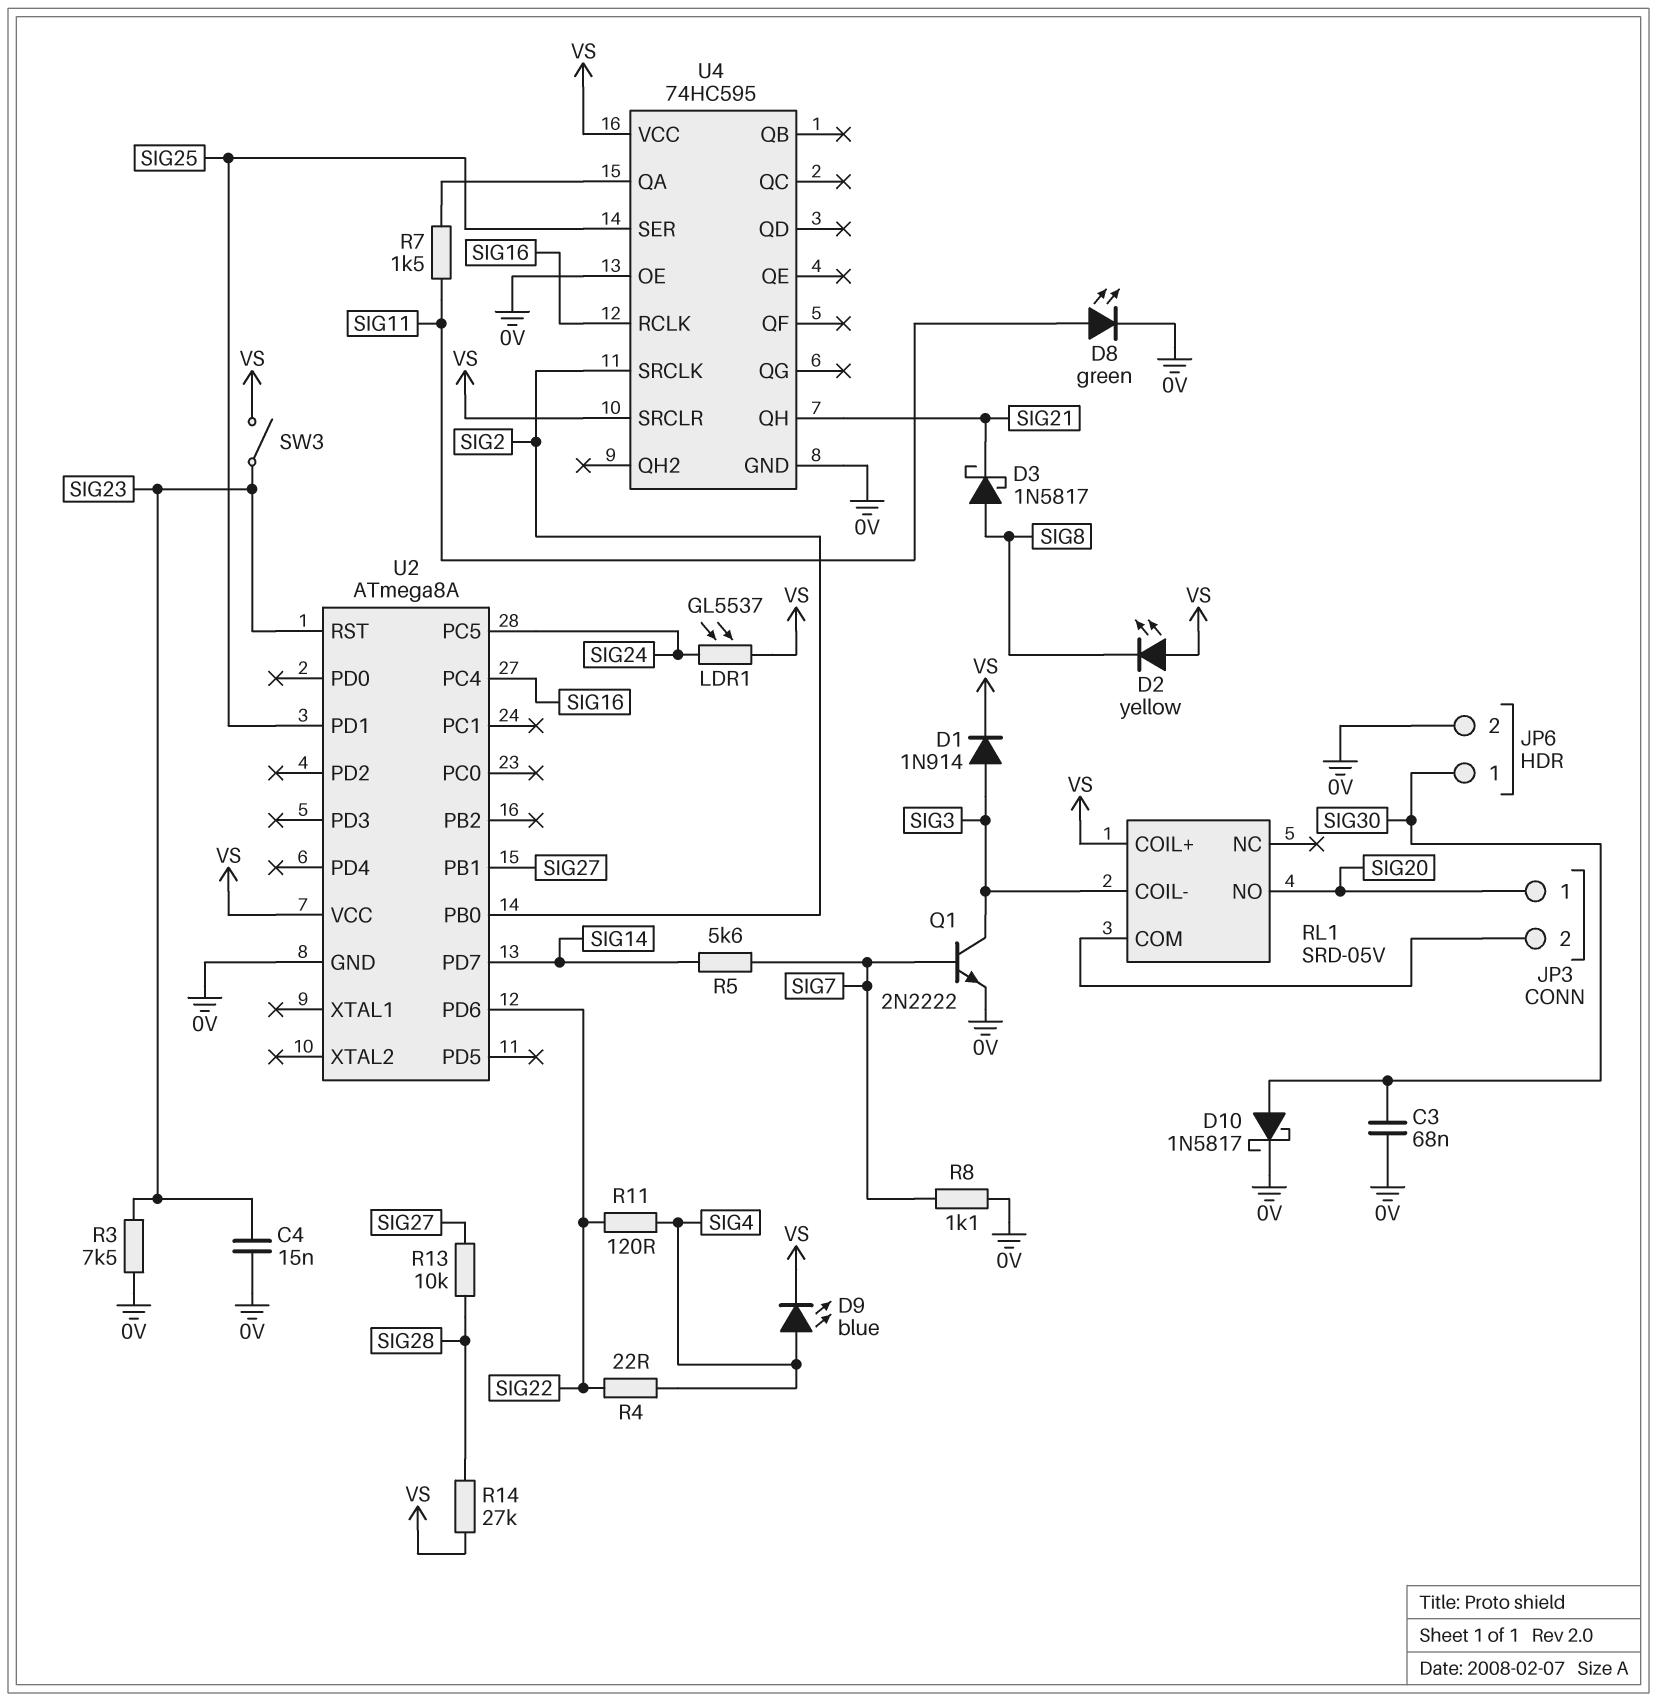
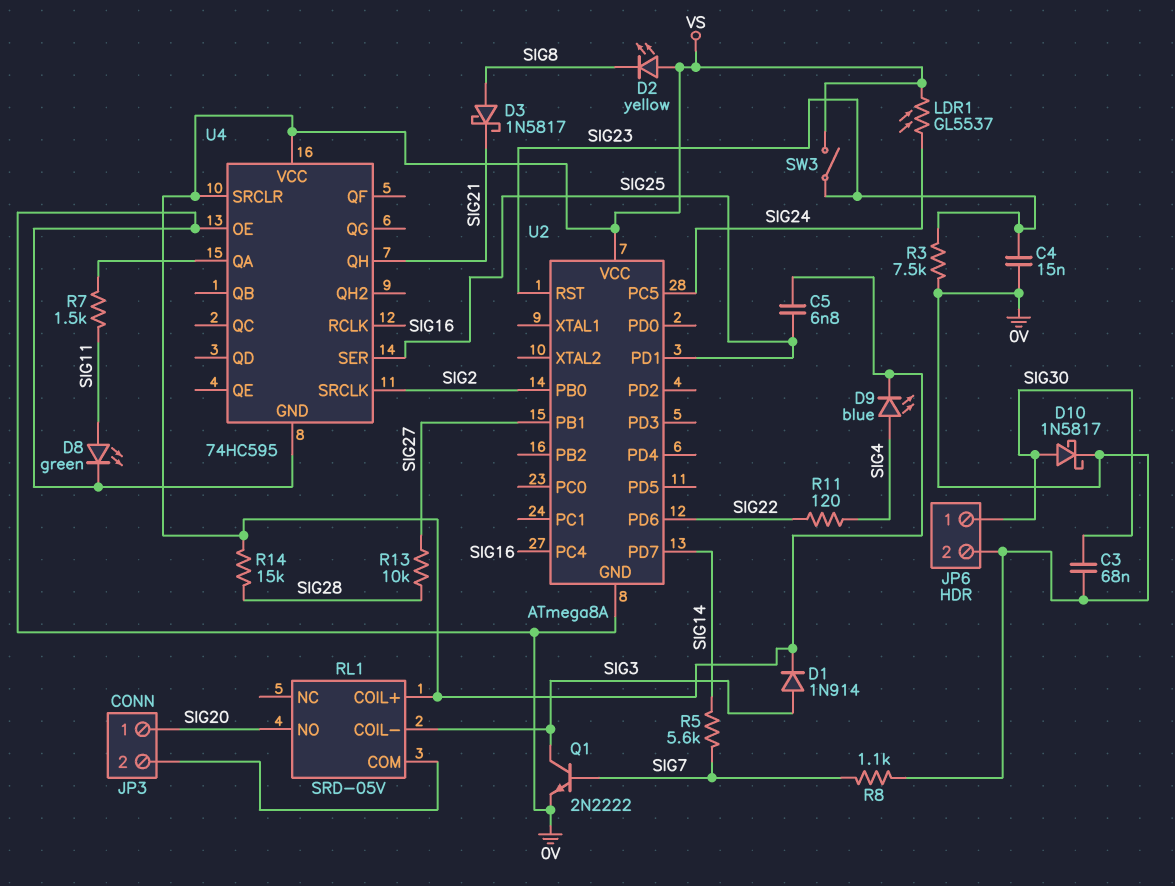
C5: none -> 6.8nF (SIG25, VS)
R4: 22 (SIG4, SIG22) -> none
R14: 27k (SIG28, VS) -> 15k (SIG28, VS)

